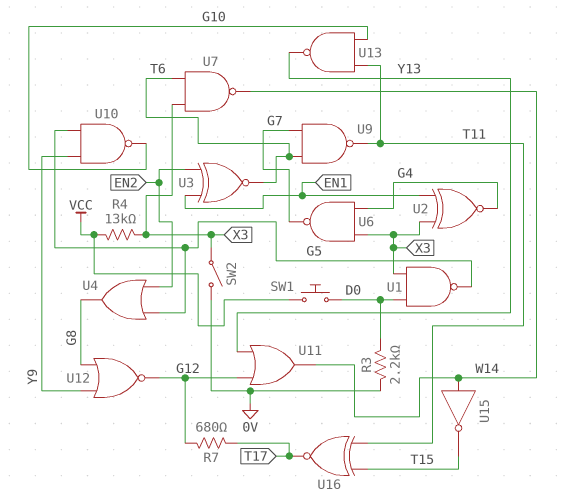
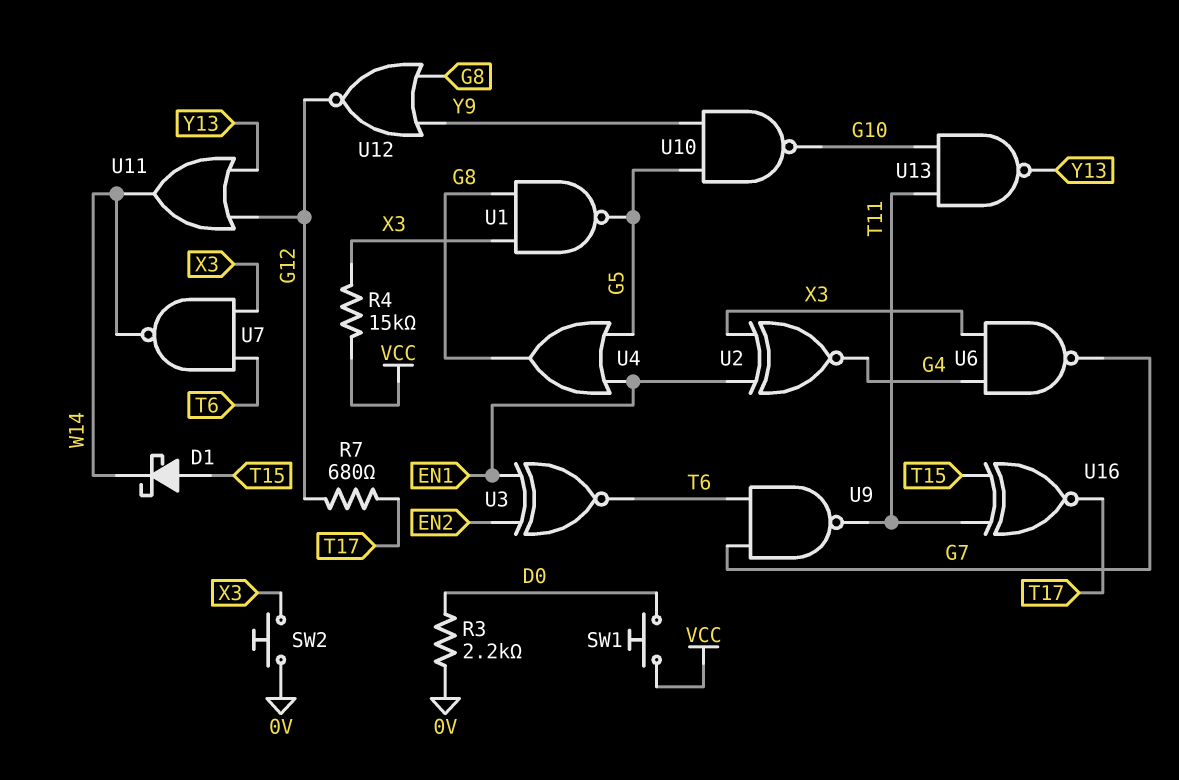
D1: none -> schottky (A T15, K W14)
R4: 13k (VCC, X3) -> 15k (VCC, X3)
SW2: switch (0V, X3) -> button (0V, X3)
U1: NAND (in D0, in X3, out G5) -> NAND (in G8, in X3, out G5)
U4: OR (in EN2, in G5, out G8) -> OR (in EN1, in G5, out G8)
U15: NOT (in W14, out T15) -> none

